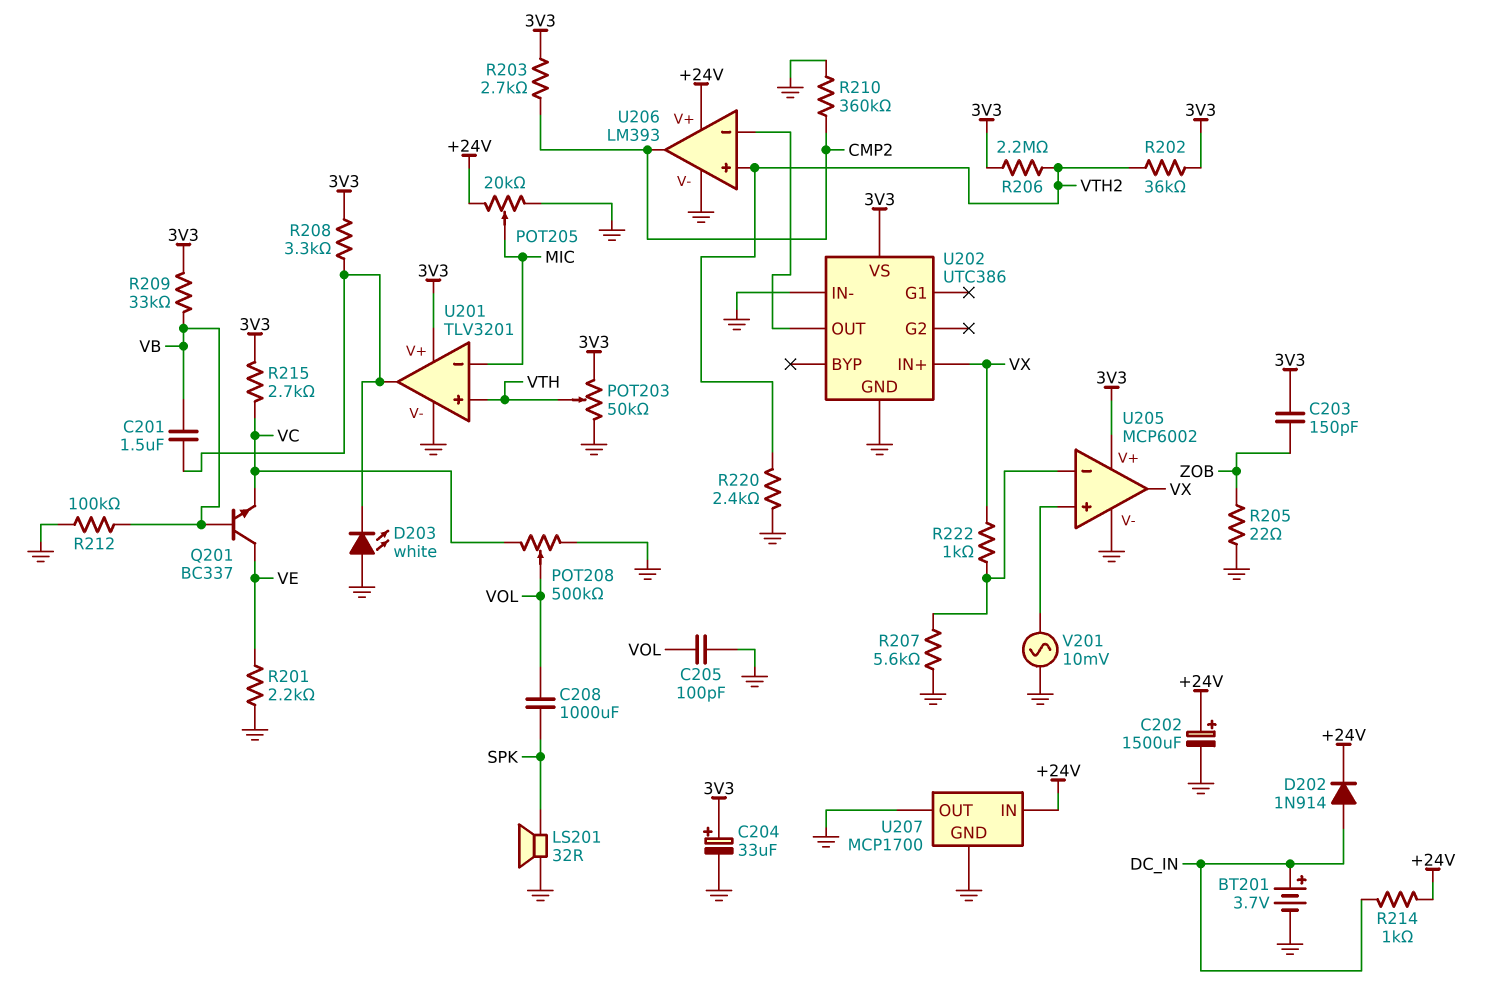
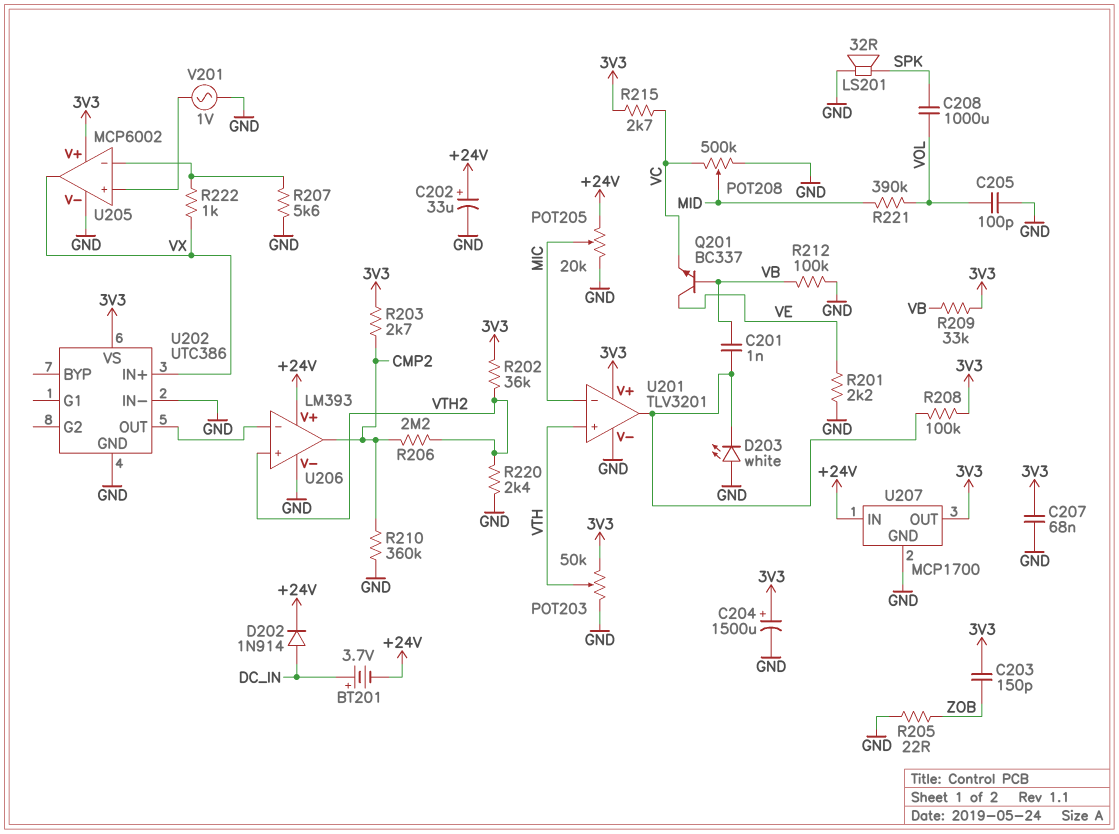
BT201: 3.7V (plus DC_IN, minus GND) -> 3.7V (plus DC_IN, minus +24V)
C201: 1.5uF (U201/out, VB) -> 1nF (U201/out, VB)
C202: 1500uF (plus +24V, minus GND) -> 33uF (plus +24V, minus GND)
C204: 33uF (plus 3V3, minus GND) -> 1500uF (plus 3V3, minus GND)
C207: none -> 68nF (3V3, GND)
POT208: 500k (GND, VC, wiper VOL) -> 500k (GND, VC, wiper MID)
R206: 2.2M (3V3, VTH2) -> 2.2M (CMP2, VTH2)
R208: 3.3k (3V3, U201/out) -> 100k (3V3, U201/out)
R214: 1k (+24V, DC_IN) -> none
R221: none -> 390k (MID, VOL)
U207 pin OUT: GND -> 3V3
V201: AC 10mV (GND, U205/in+) -> AC 1V (GND, U205/in+)

